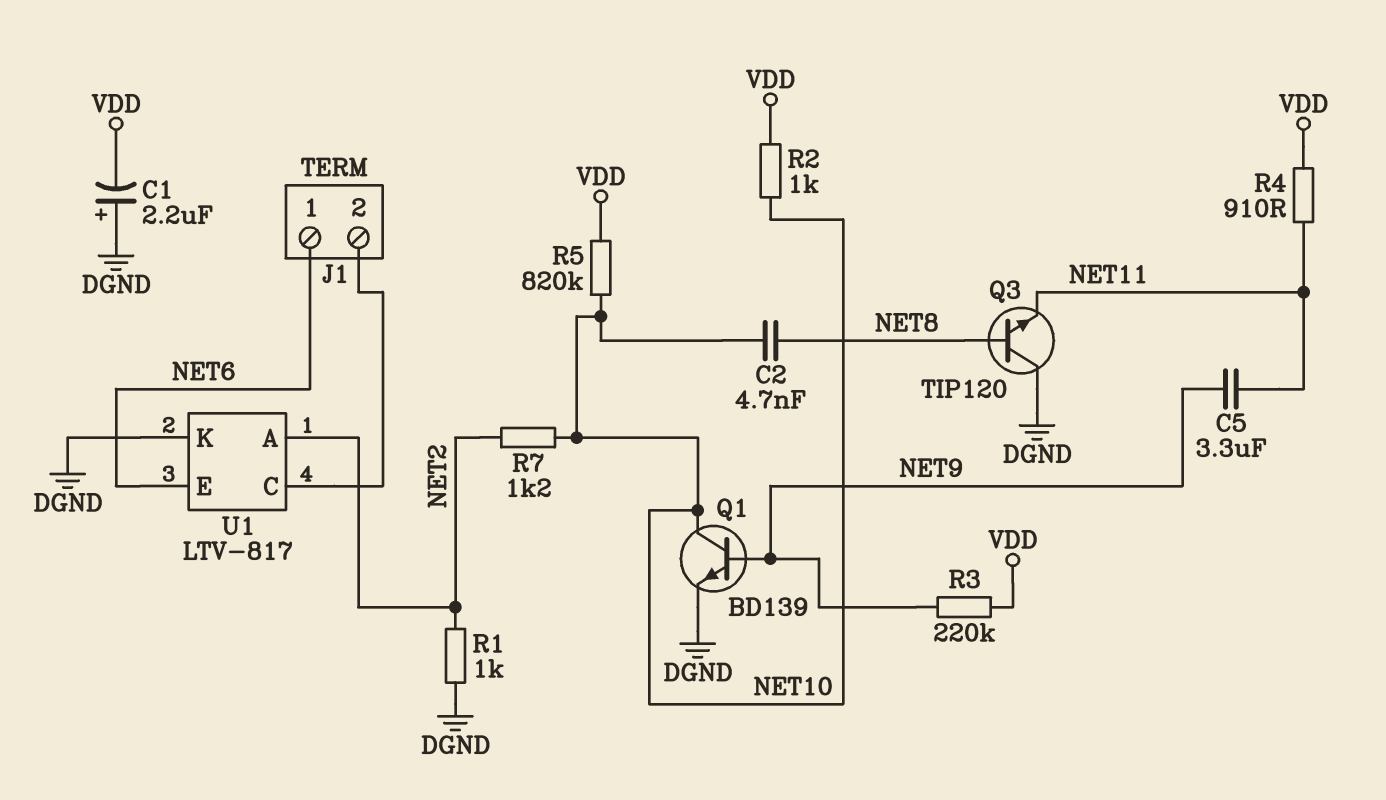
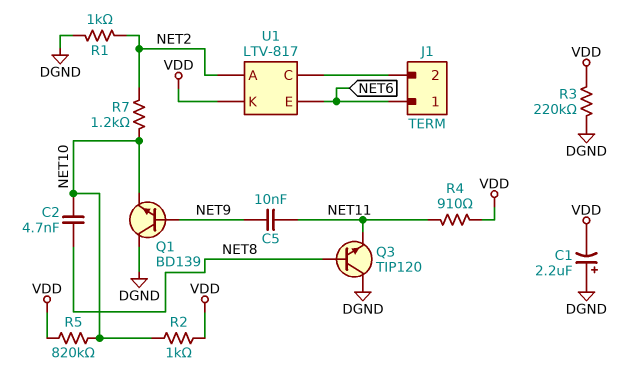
C5: 3.3uF (NET9, NET11) -> 10nF (NET9, NET11)
Q1: NPN BD139 (B NET9, C NET10, E DGND) -> NPN BD139 (B NET9, C DGND, E NET10)
R3: 220k (NET9, VDD) -> 220k (DGND, VDD)
U1 pin K: DGND -> VDD

